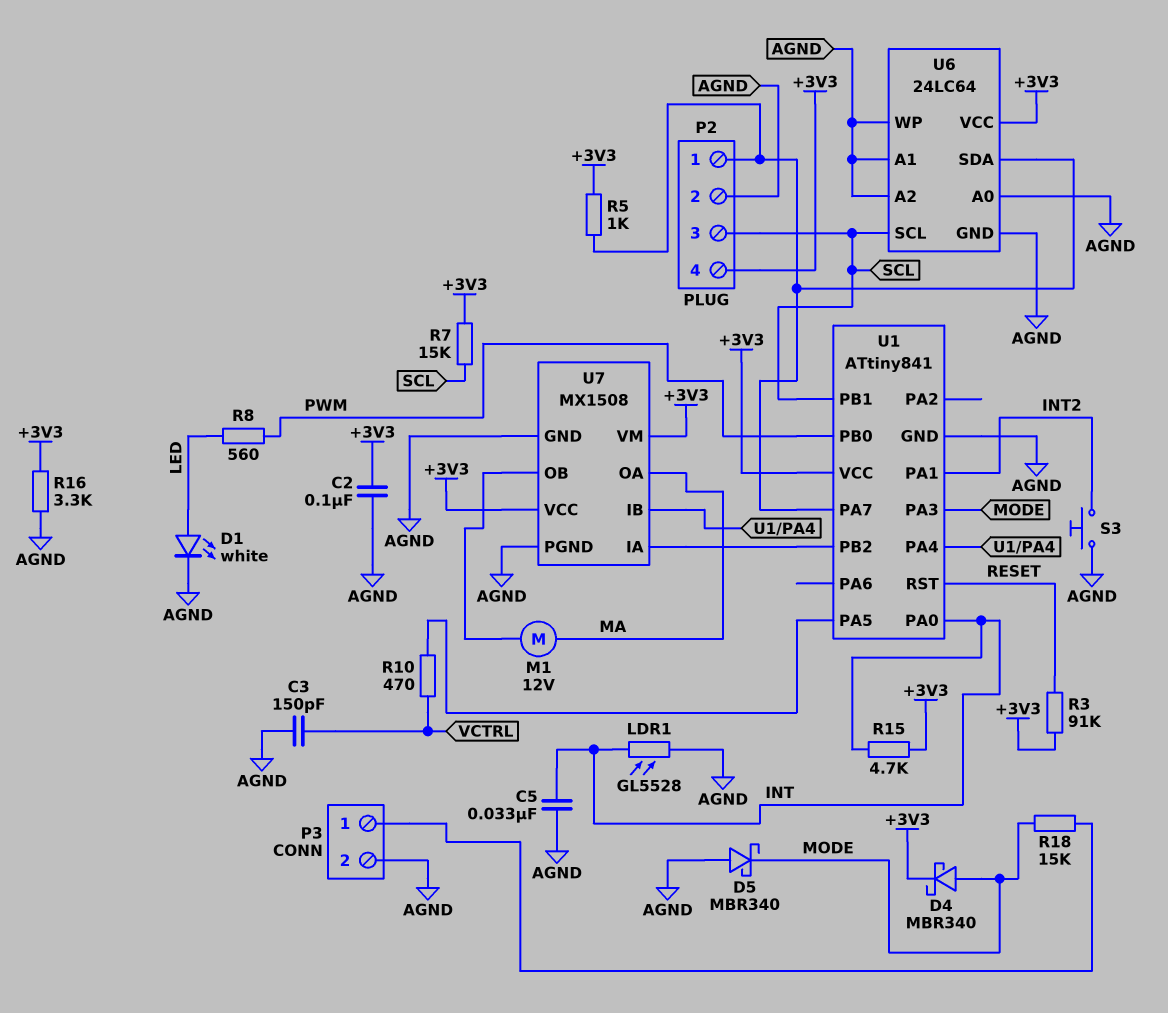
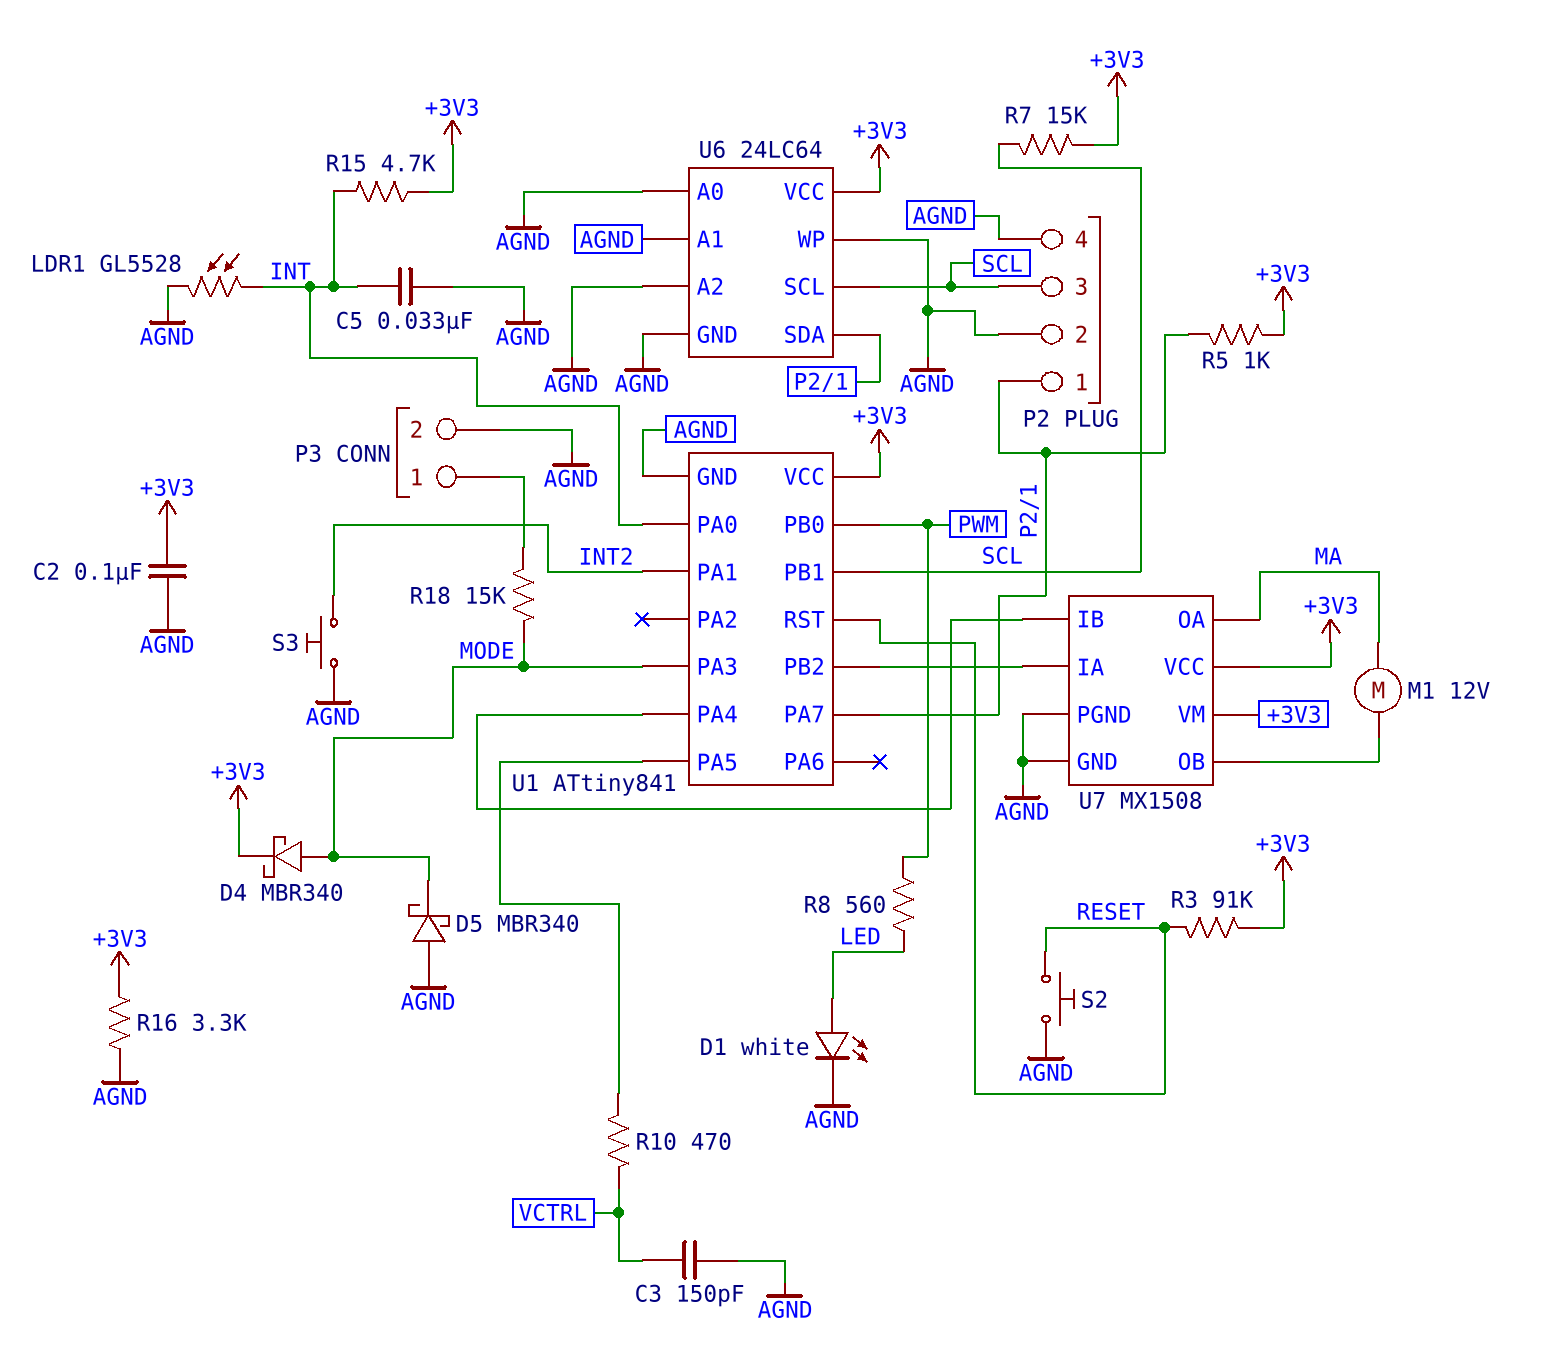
P2 pin 4: +3V3 -> AGND
S2: none -> button (AGND, RESET)

